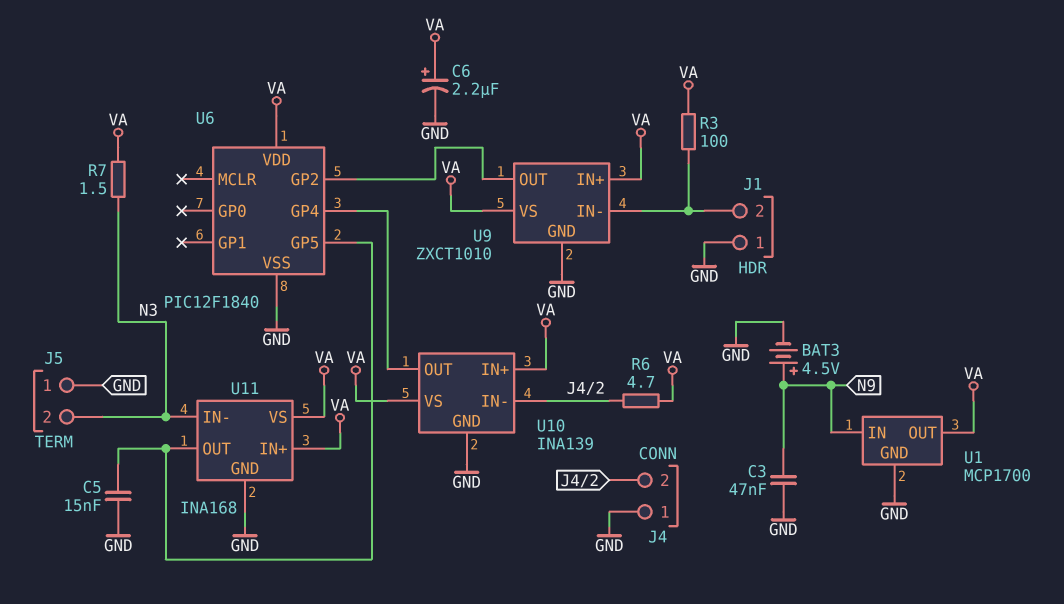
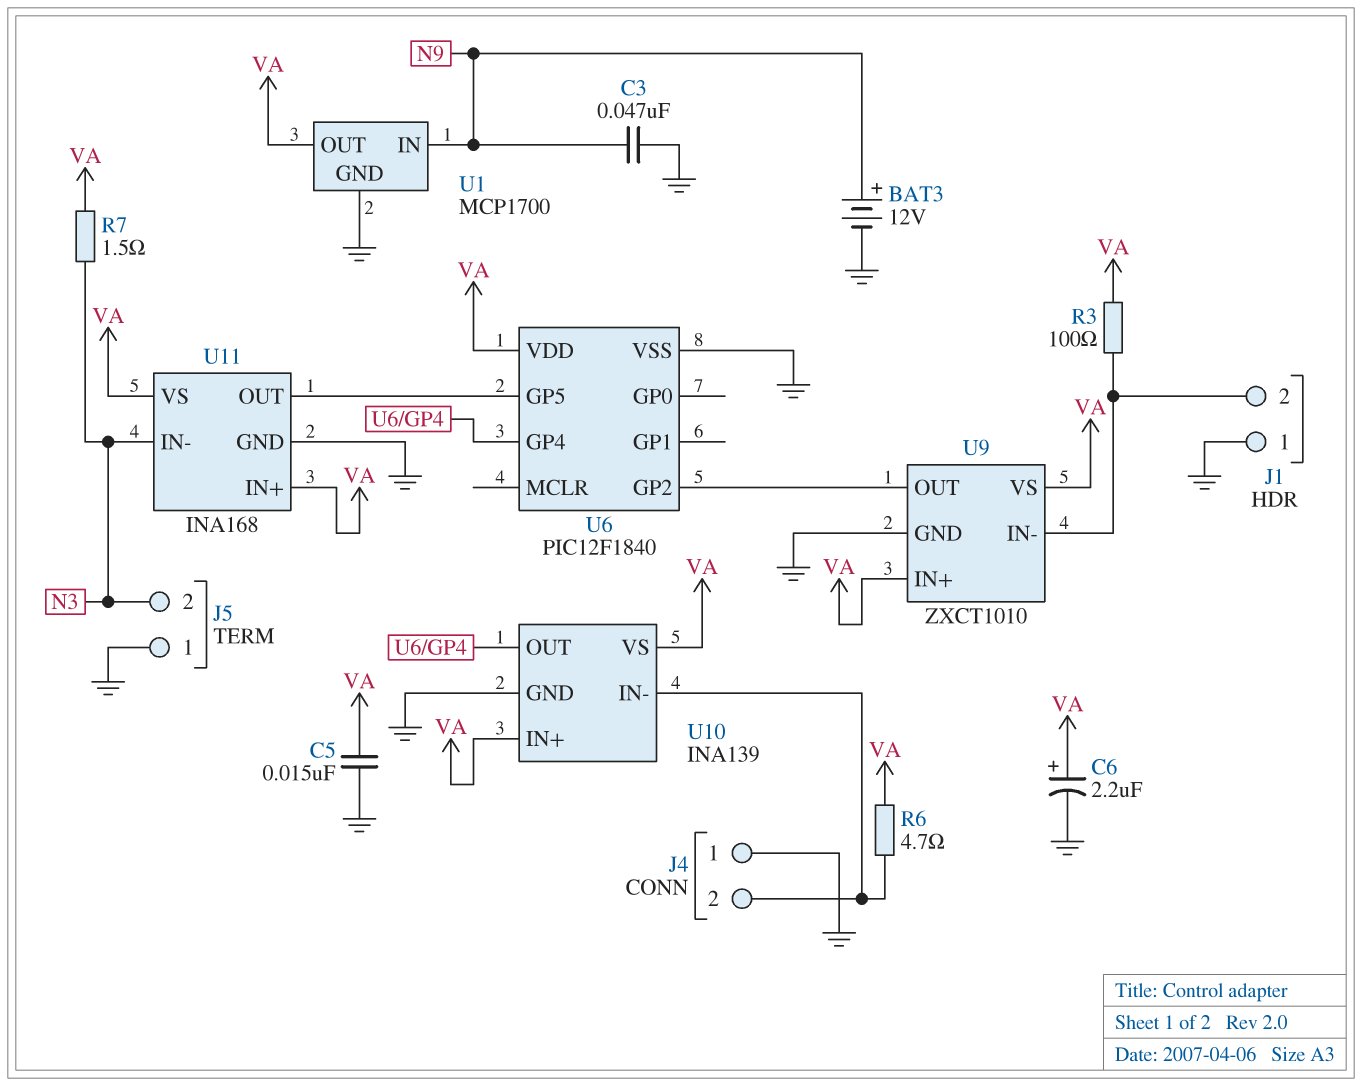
BAT3: 4.5V (plus N9, minus GND) -> 12V (plus N9, minus GND)
C5: 15nF (GND, U6/GP5) -> 15nF (GND, VA)

